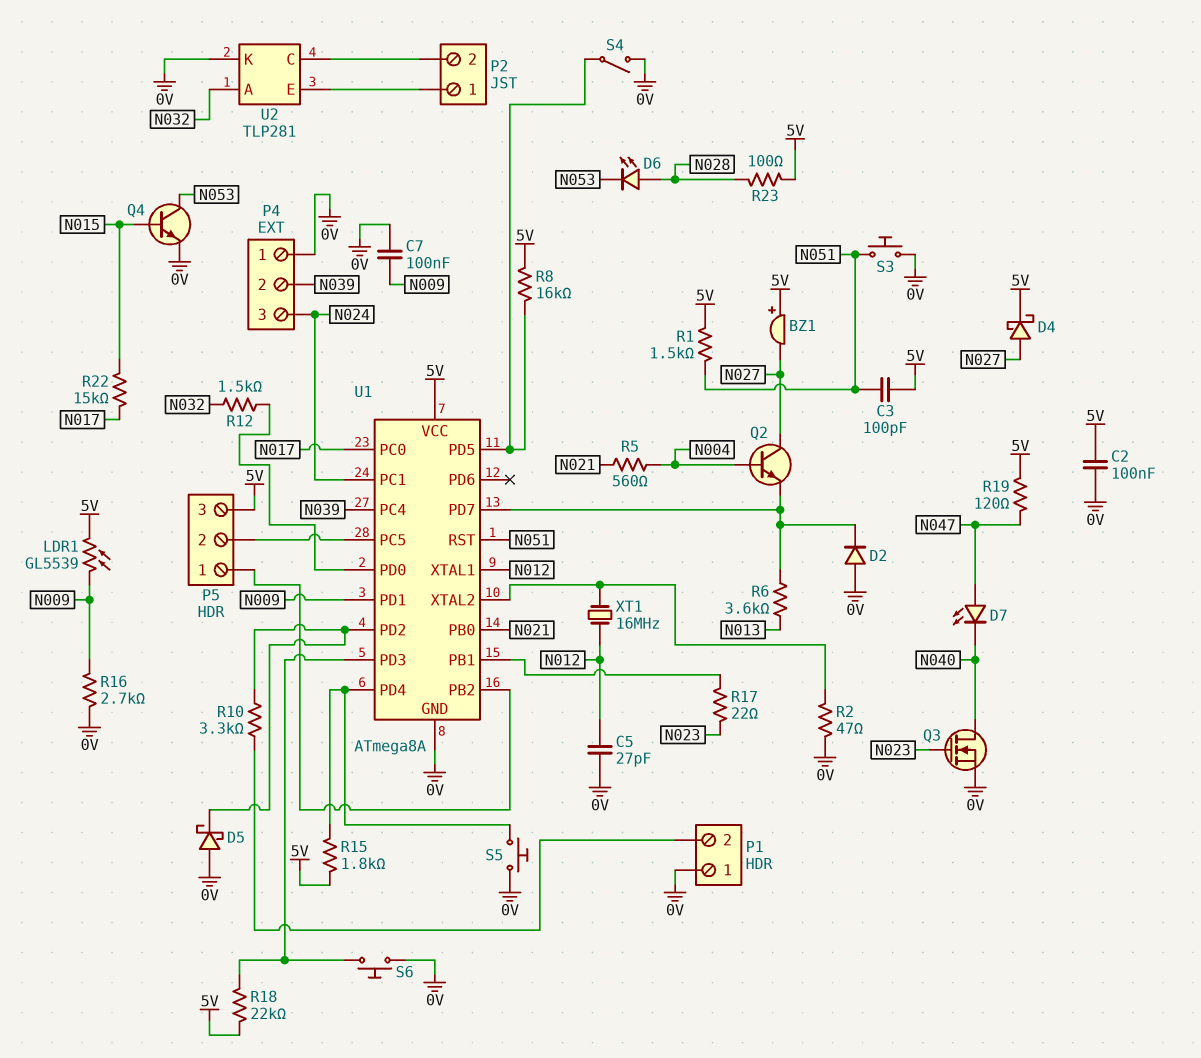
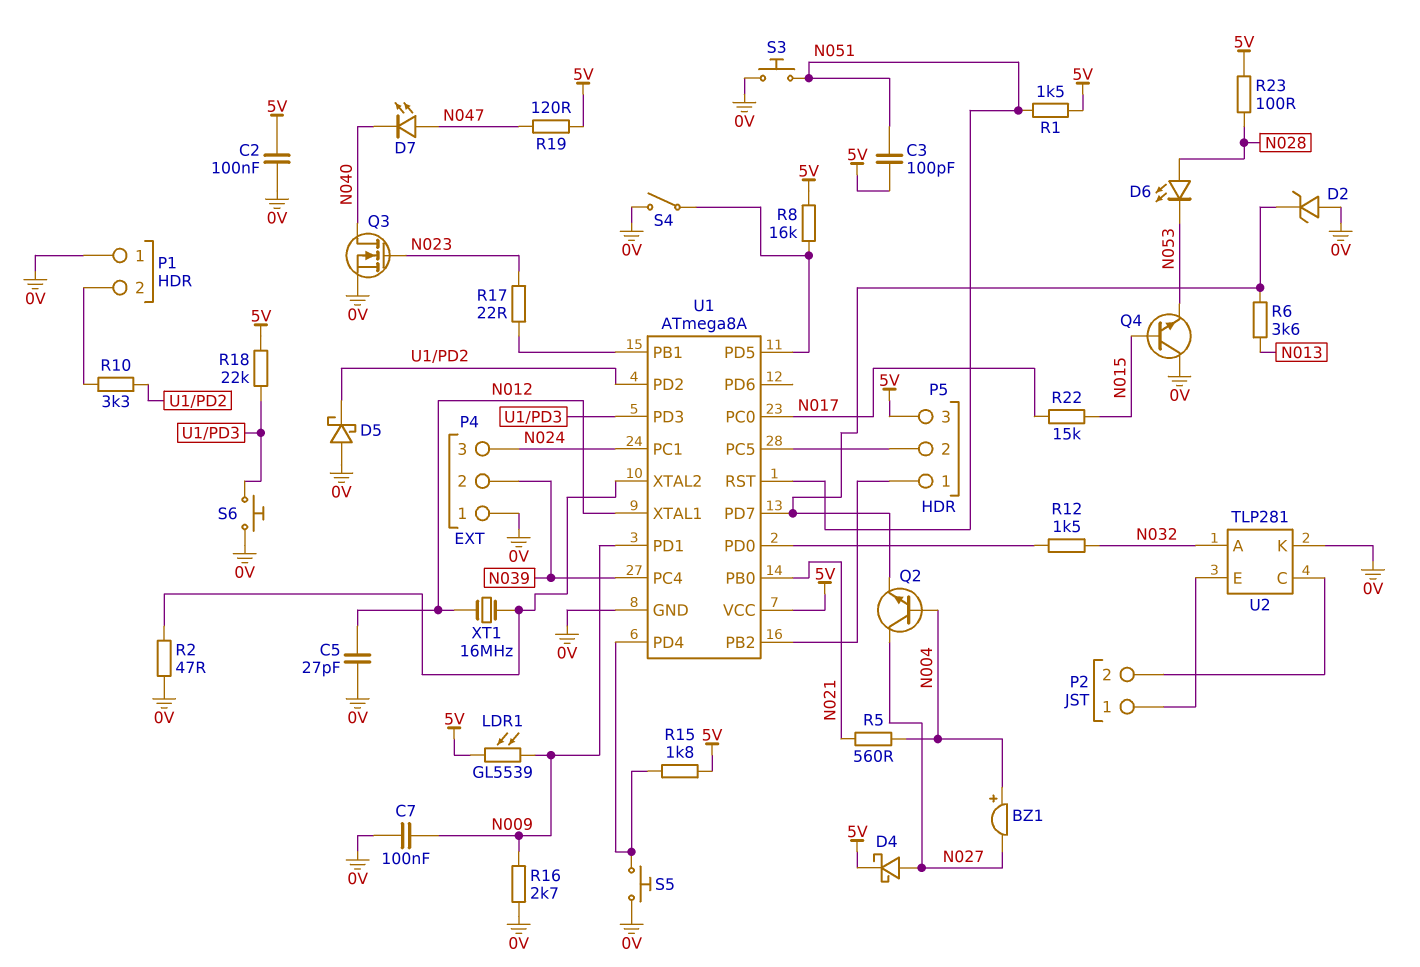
BZ1: buzzer (plus 5V, minus N027) -> buzzer (plus N004, minus N027)
D2: diode (A 0V, K U1/PD7) -> zener (A 0V, K U1/PD7)
Q4: NPN (B N015, C N053, E 0V) -> NPN (B N015, C 0V, E N053)

